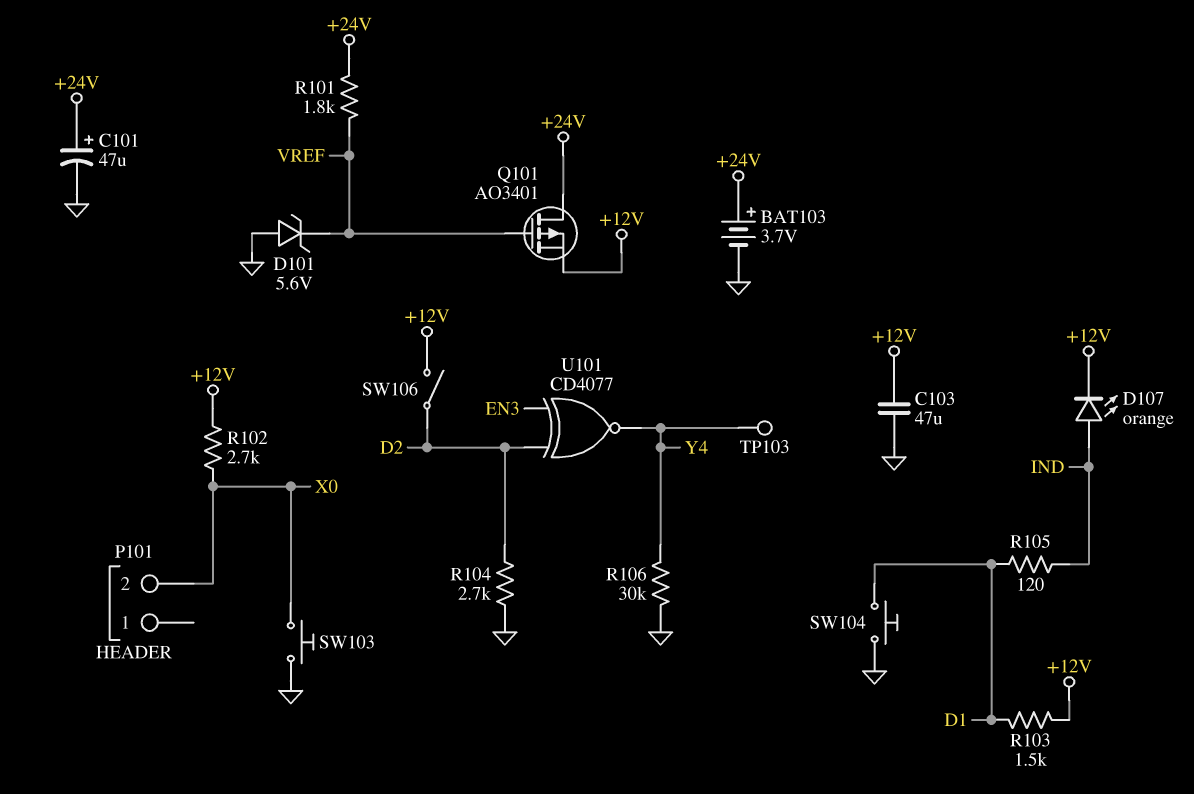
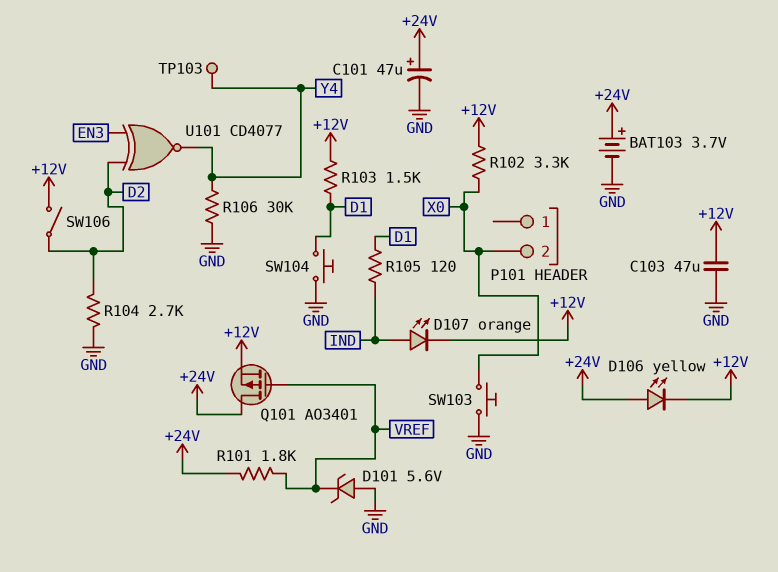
D106: none -> LED yellow (A +24V, K +12V)
R102: 2.7k (+12V, X0) -> 3.3k (+12V, X0)

